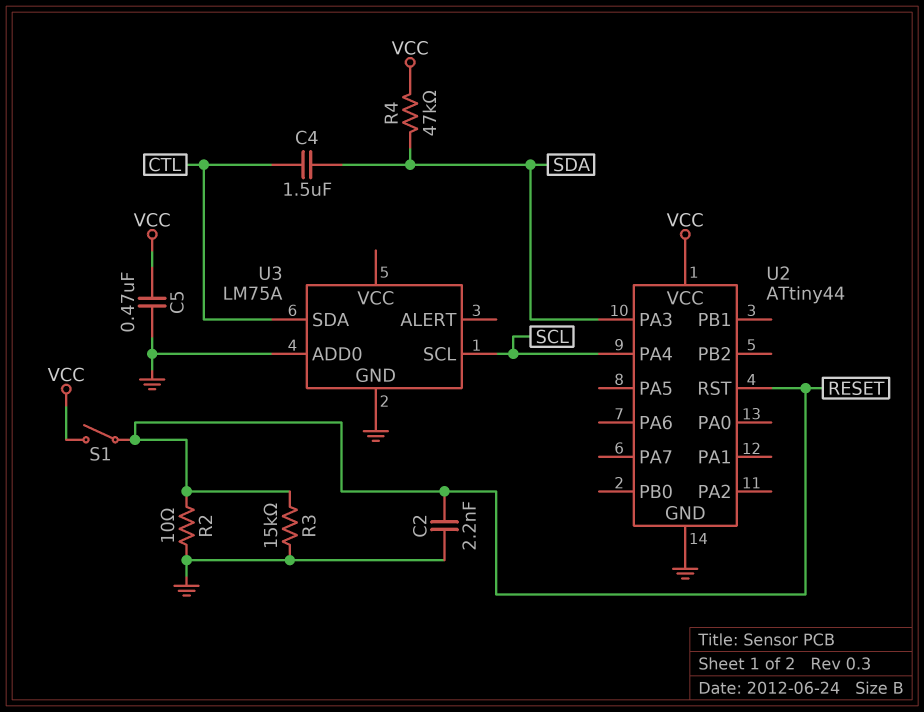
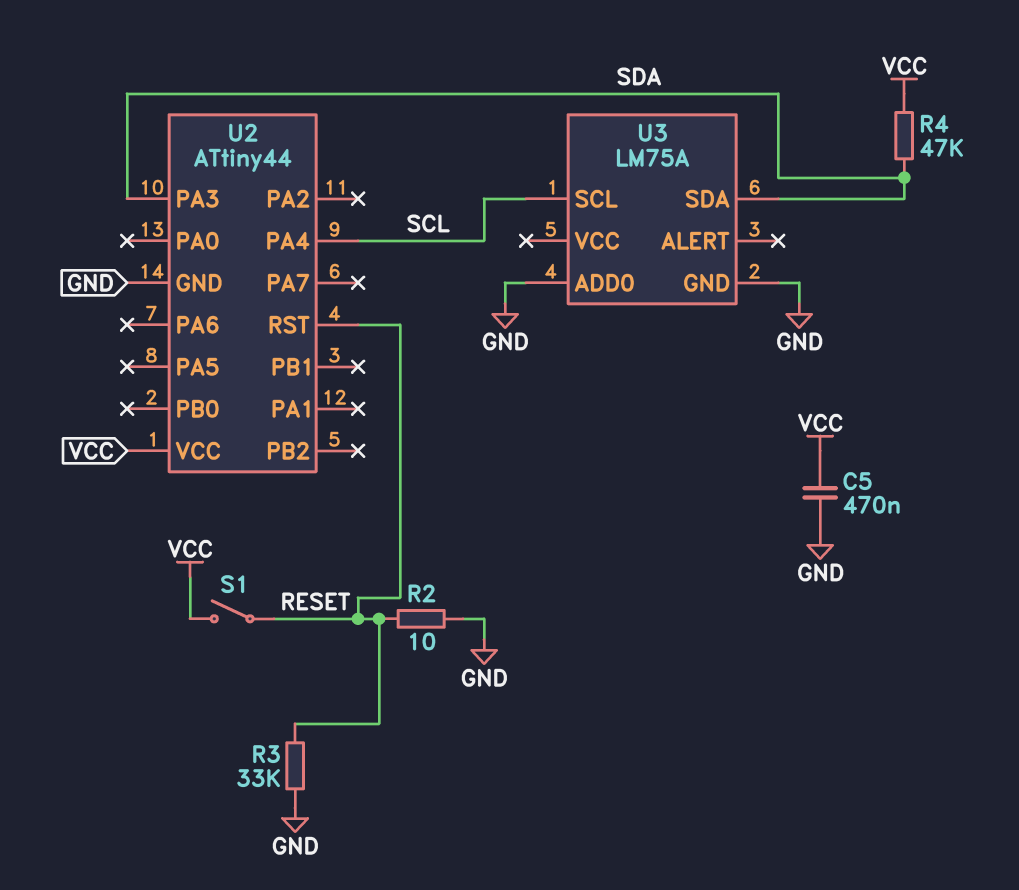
C2: 2.2nF (GND, RESET) -> none
C4: 1.5uF (CTL, SDA) -> none
R3: 15k (GND, RESET) -> 33k (GND, RESET)
U3 pin SDA: CTL -> SDA

